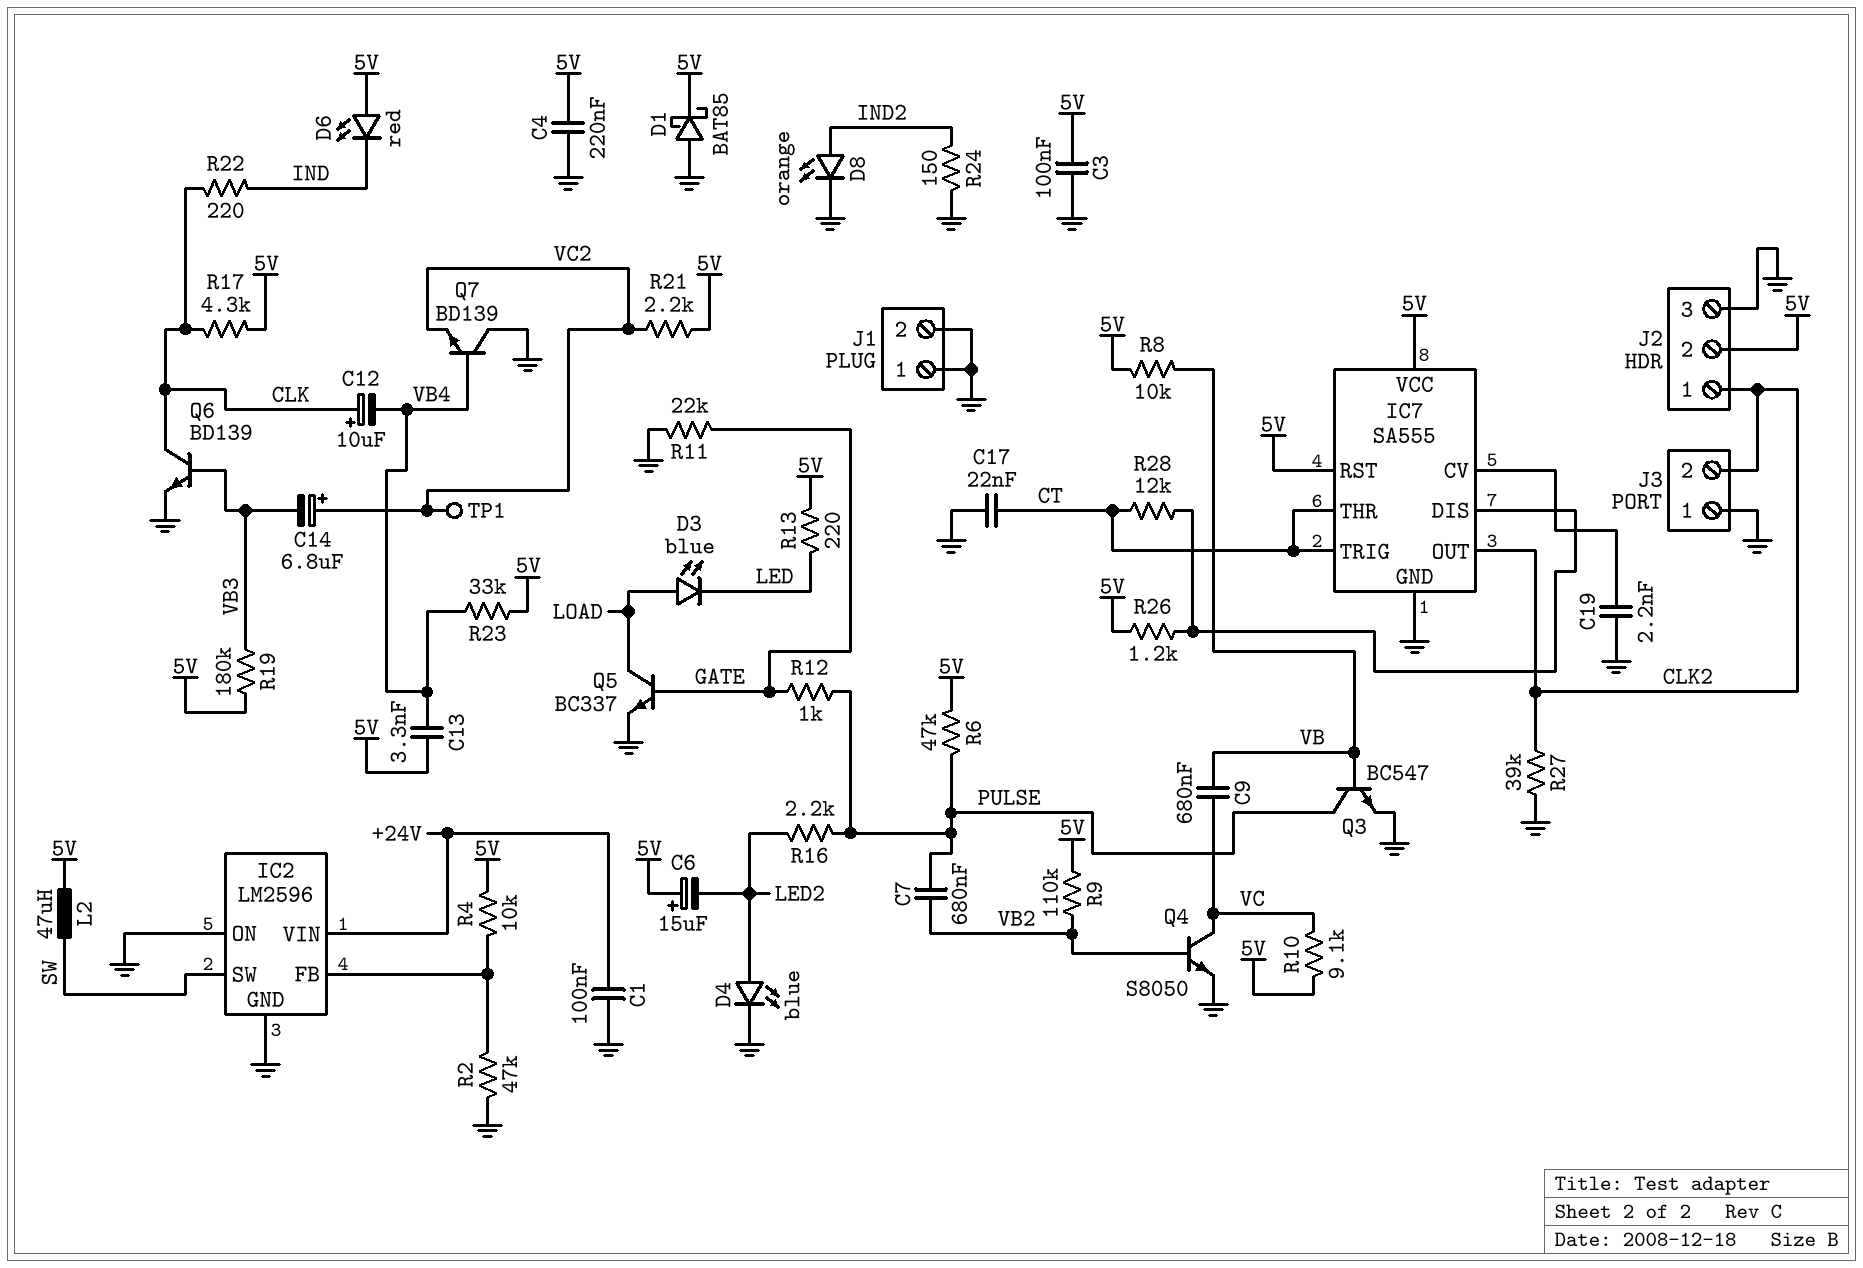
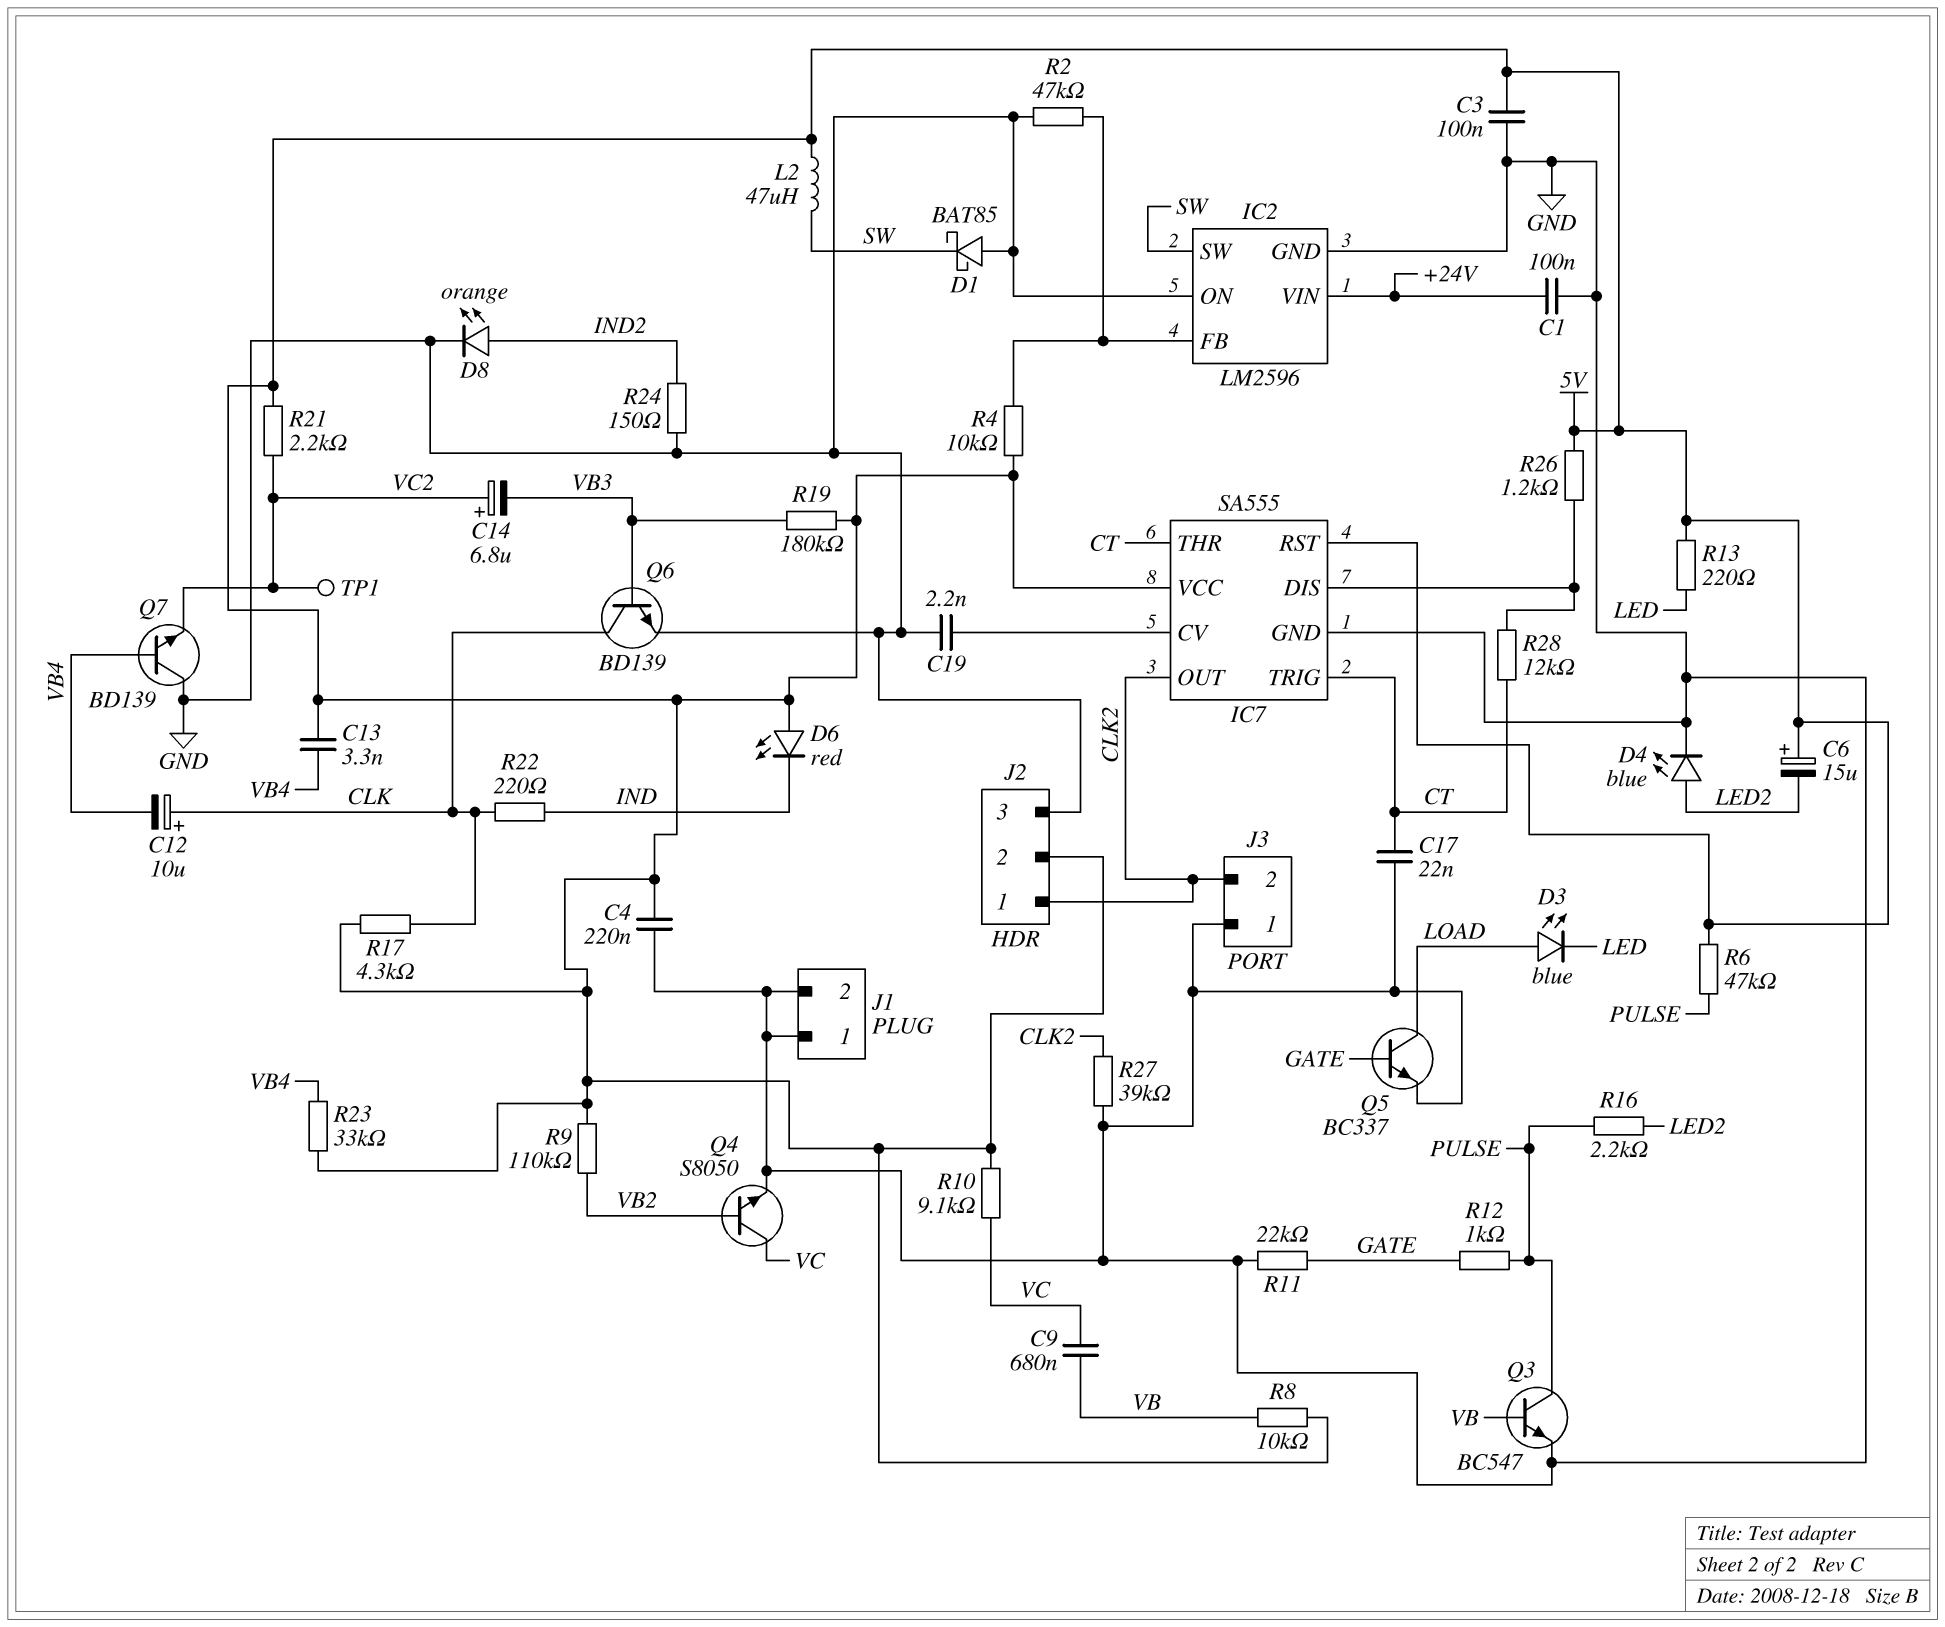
C7: 680nF (PULSE, VB2) -> none
D1: schottky BAT85 (A GND, K 5V) -> schottky BAT85 (A GND, K SW)

